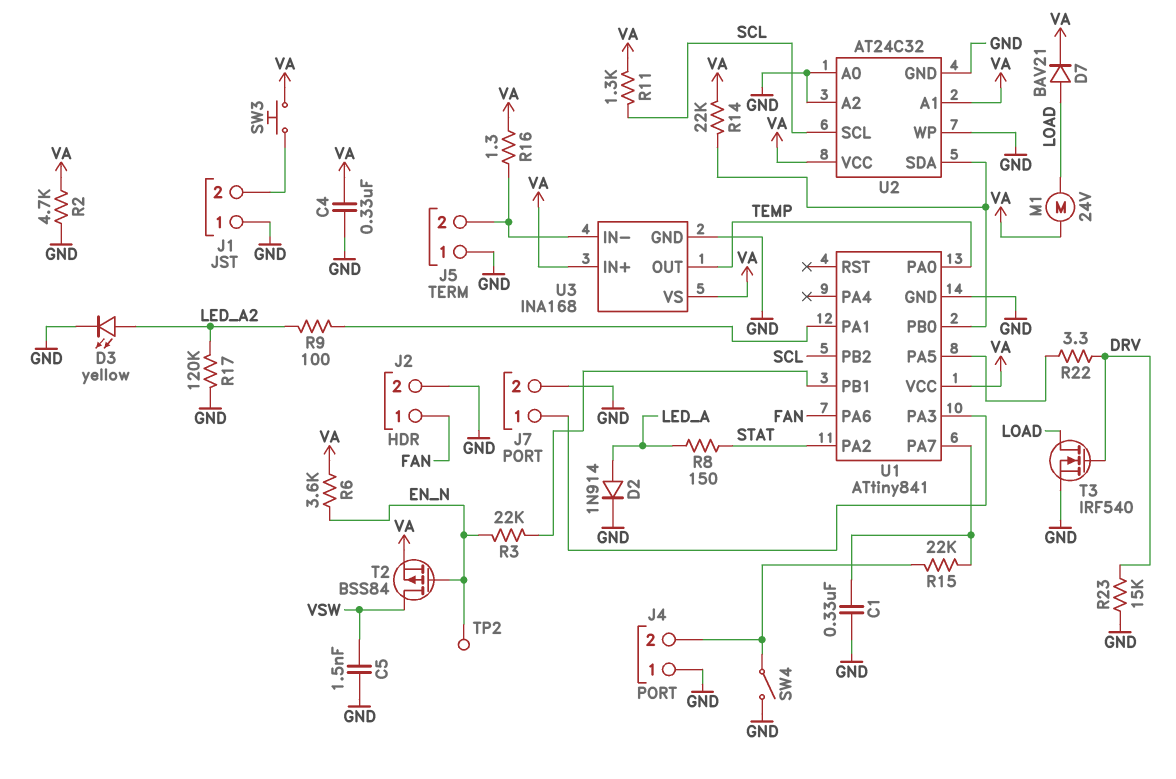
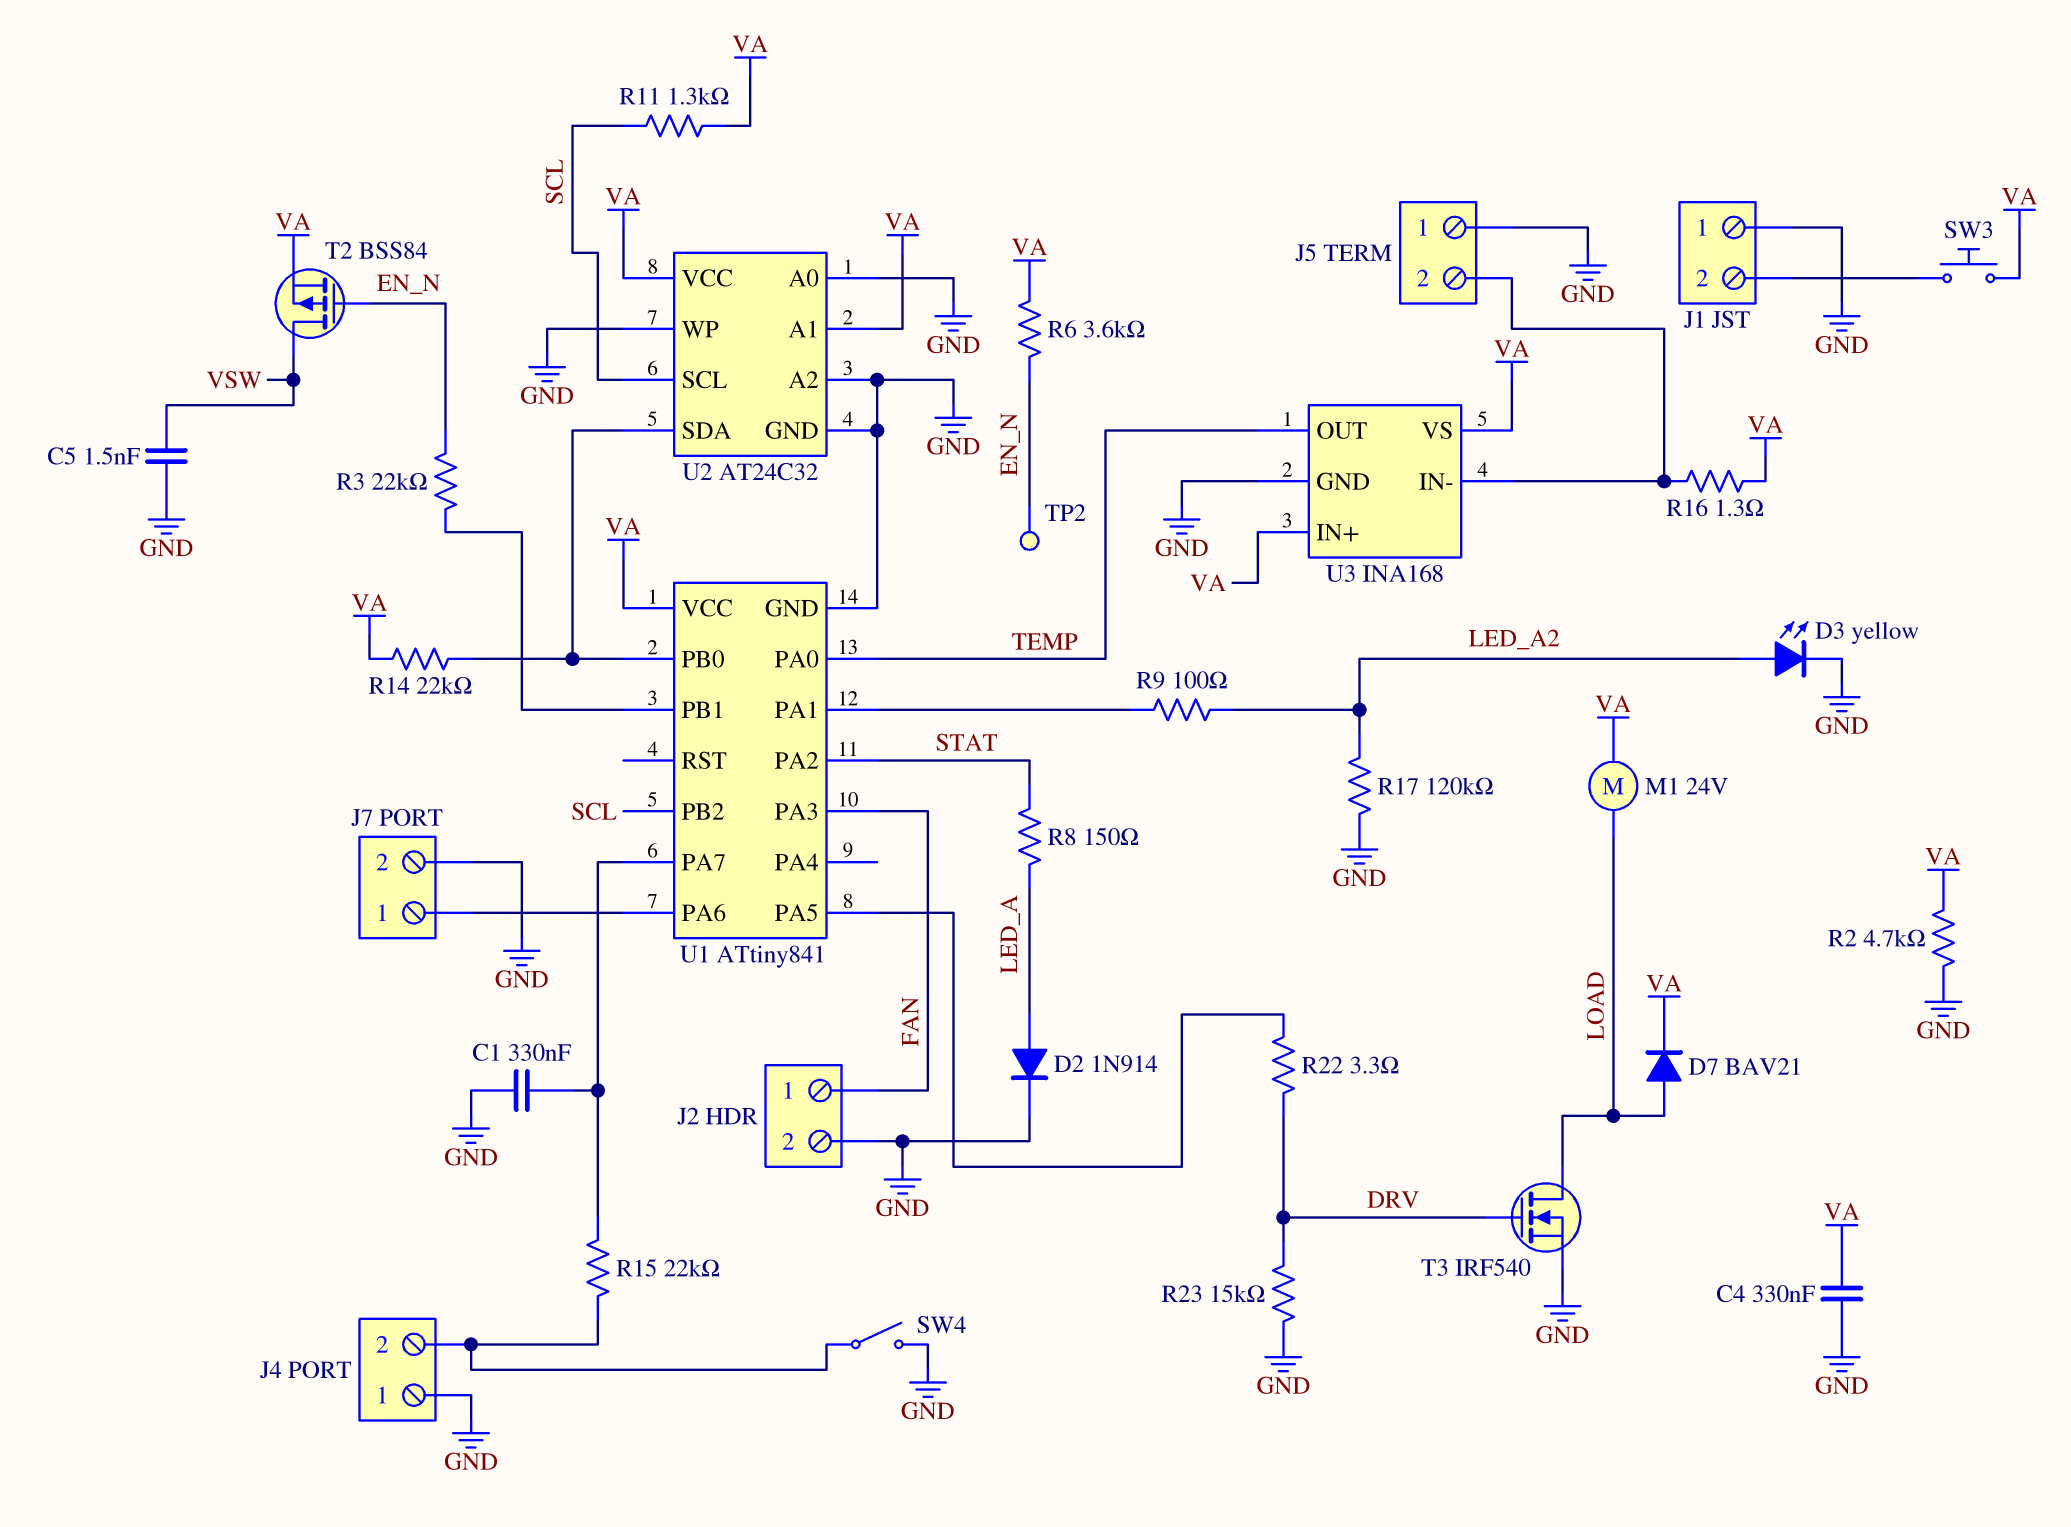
U1 pin PA3: J7/1 -> FAN
U1 pin PA6: FAN -> J7/1

